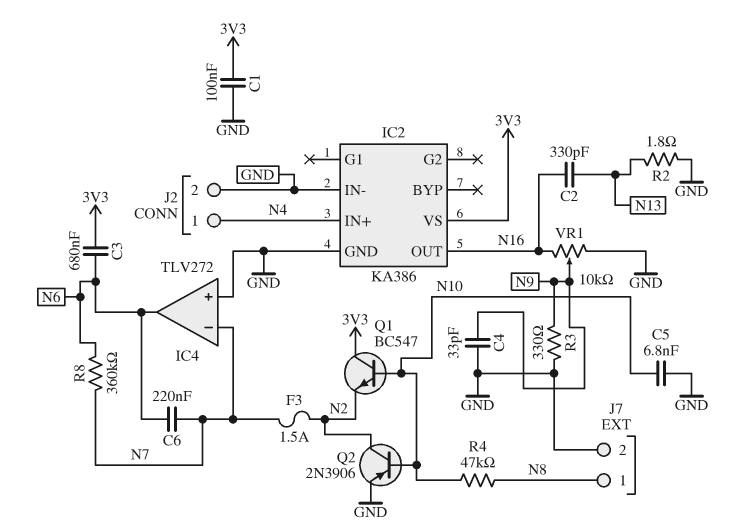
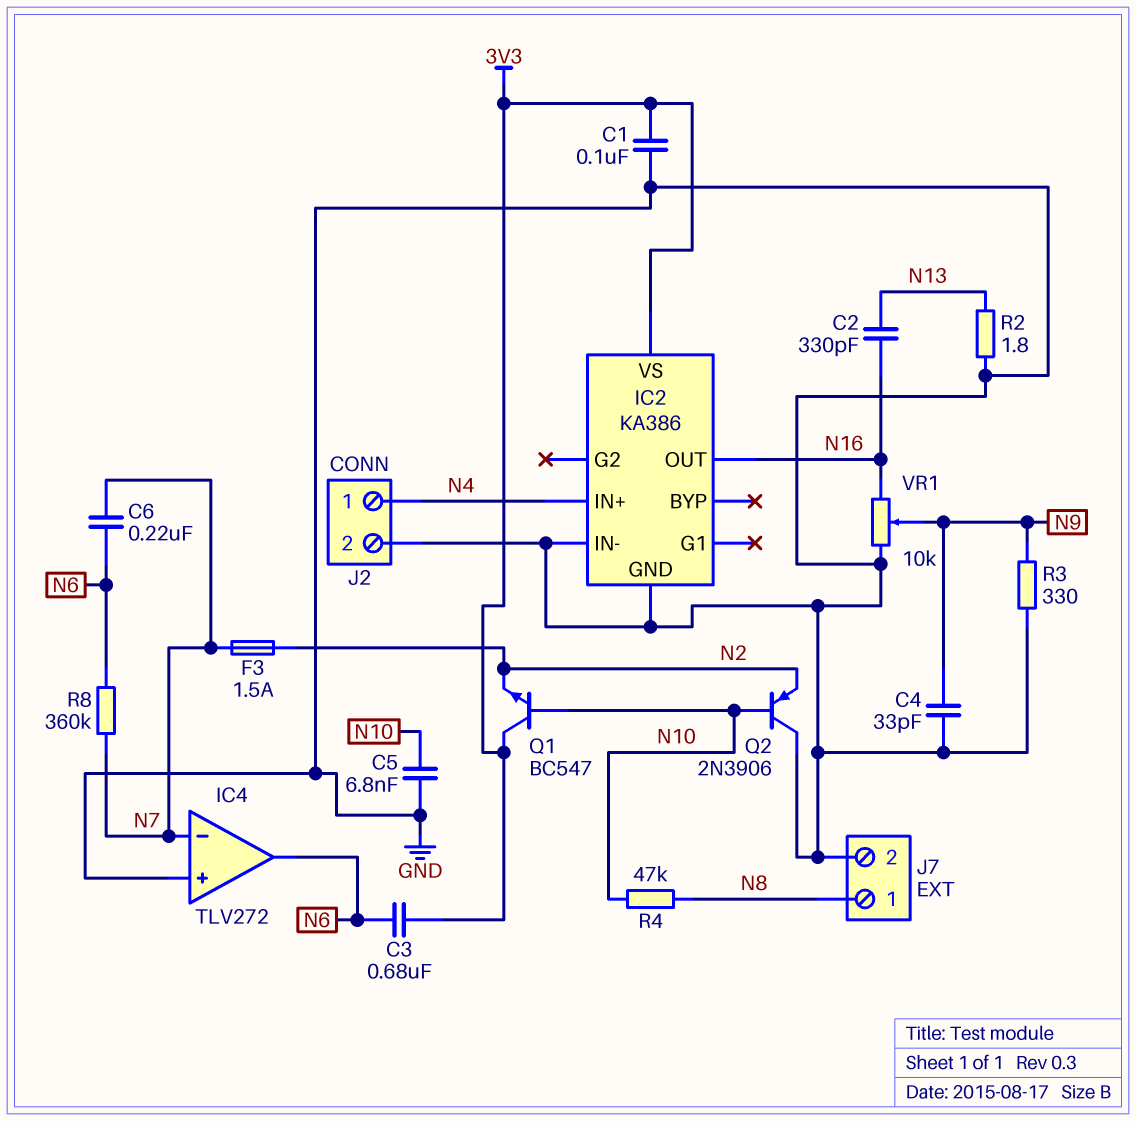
Q2: PNP 2N3906 (B N10, C N2, E GND) -> PNP 2N3906 (B N10, C GND, E N2)

